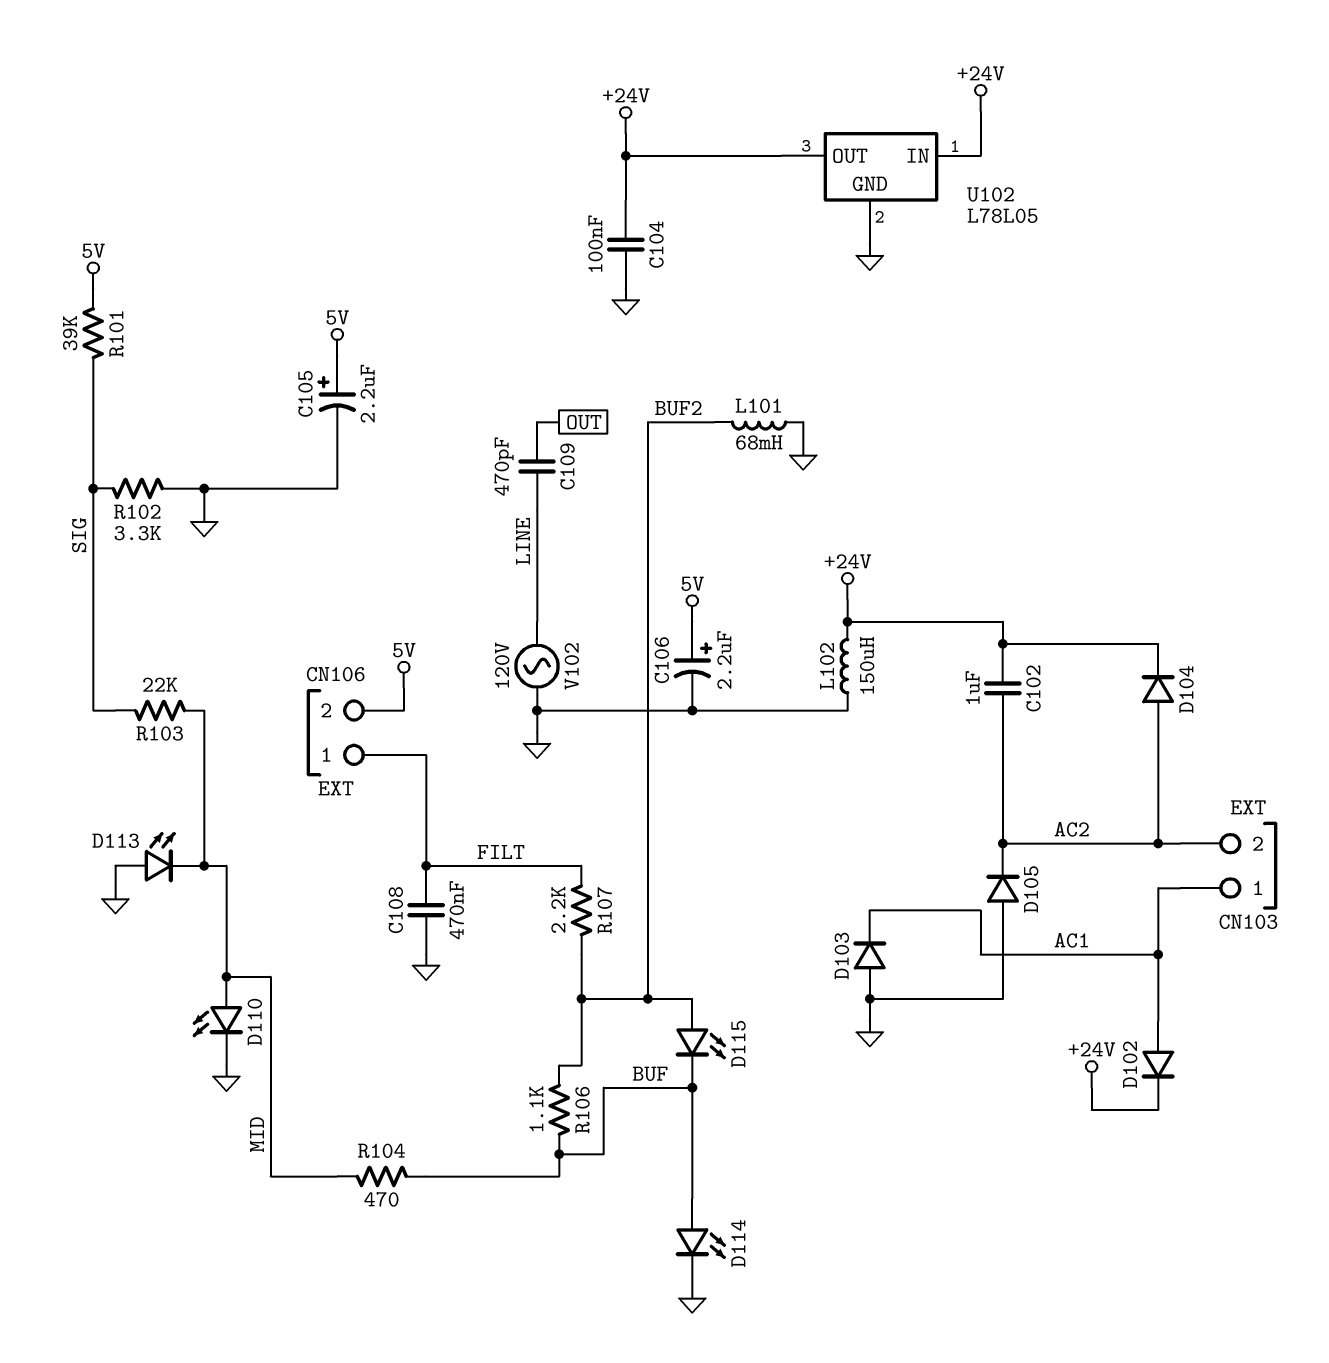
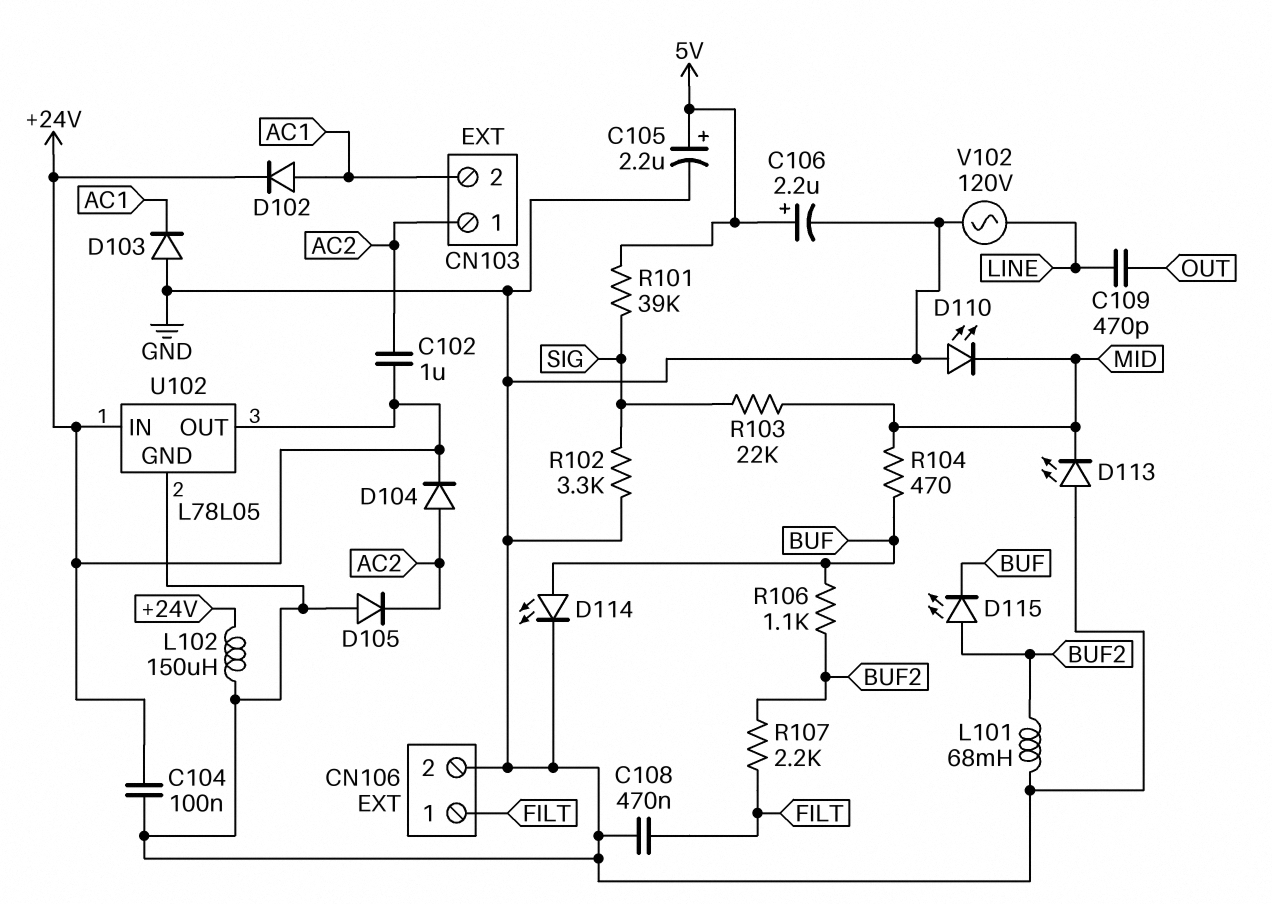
CN103 pin 1: AC1 -> AC2
CN103 pin 2: AC2 -> AC1
CN106 pin 2: 5V -> GND
D110: LED (A MID, K GND) -> LED (A GND, K MID)

